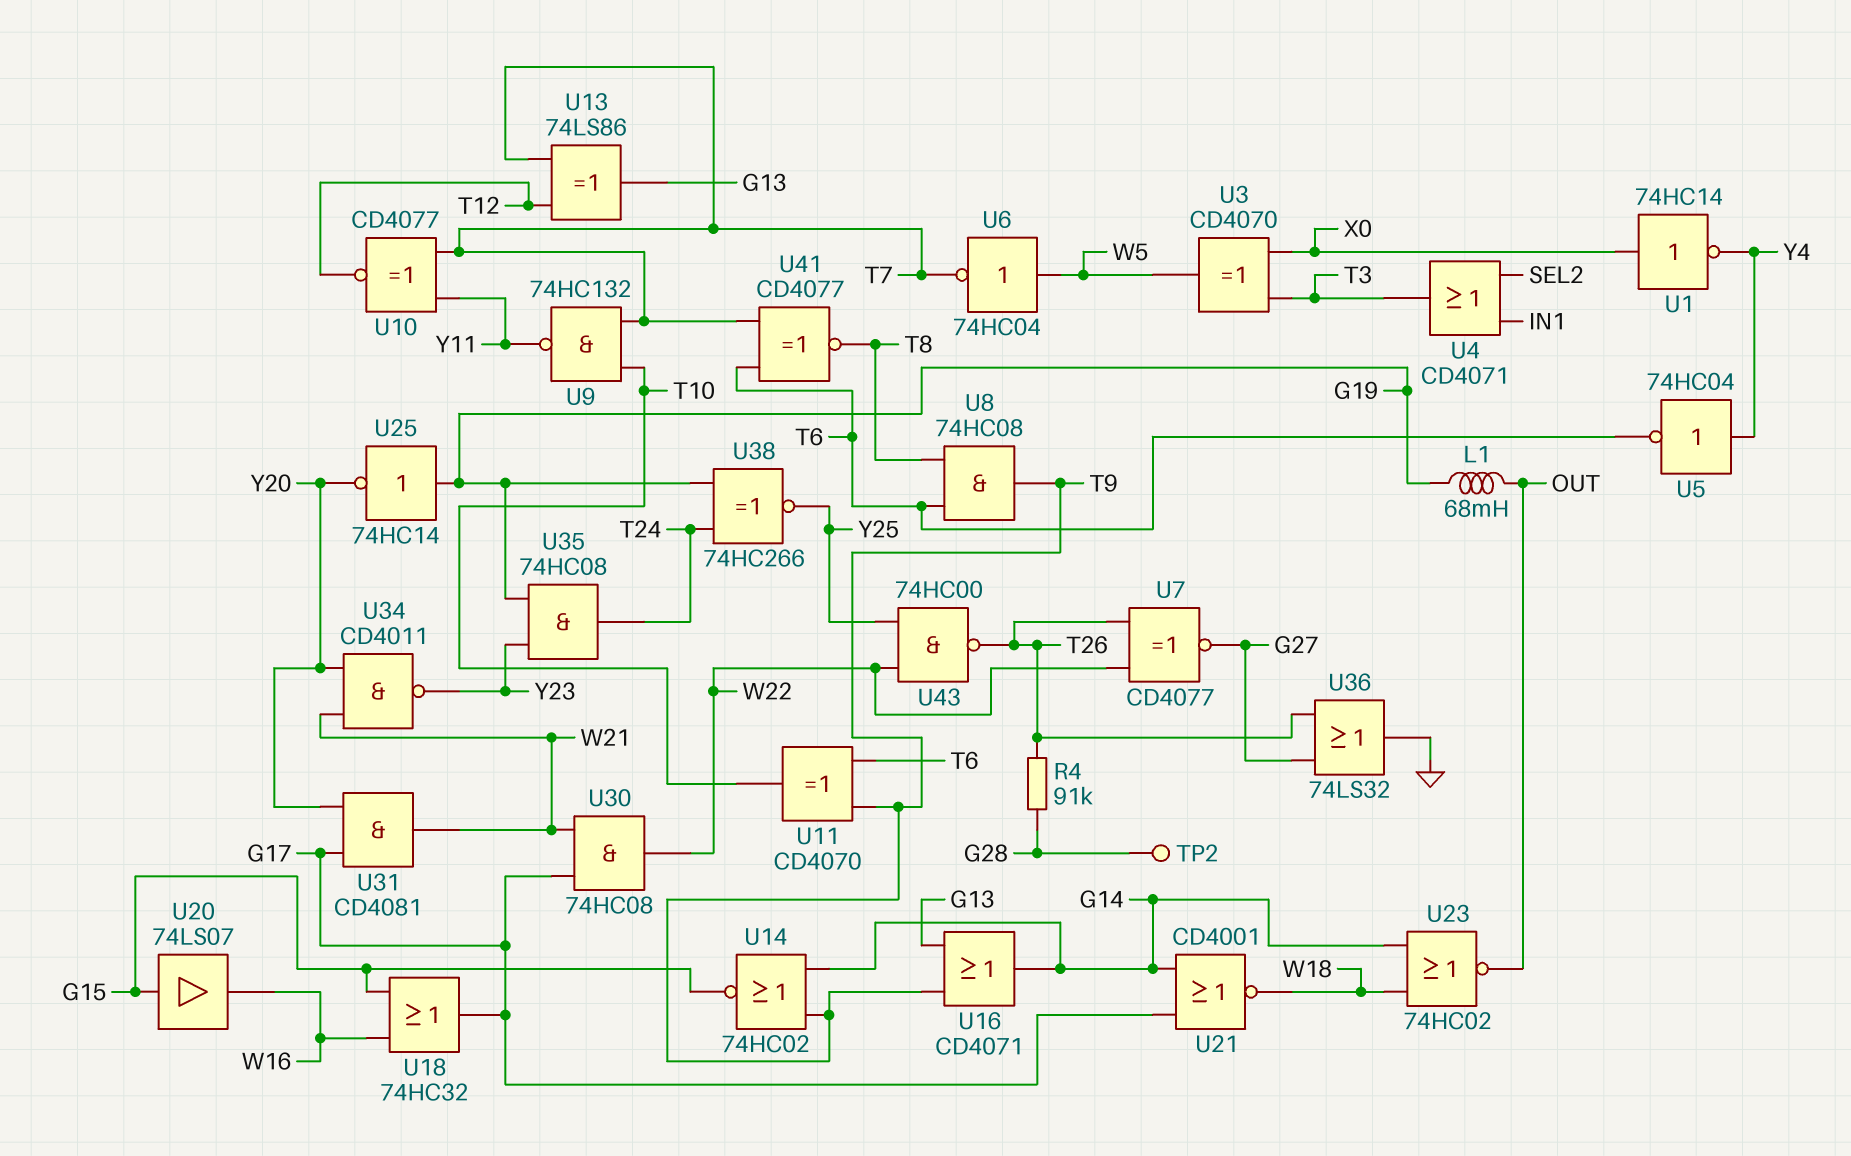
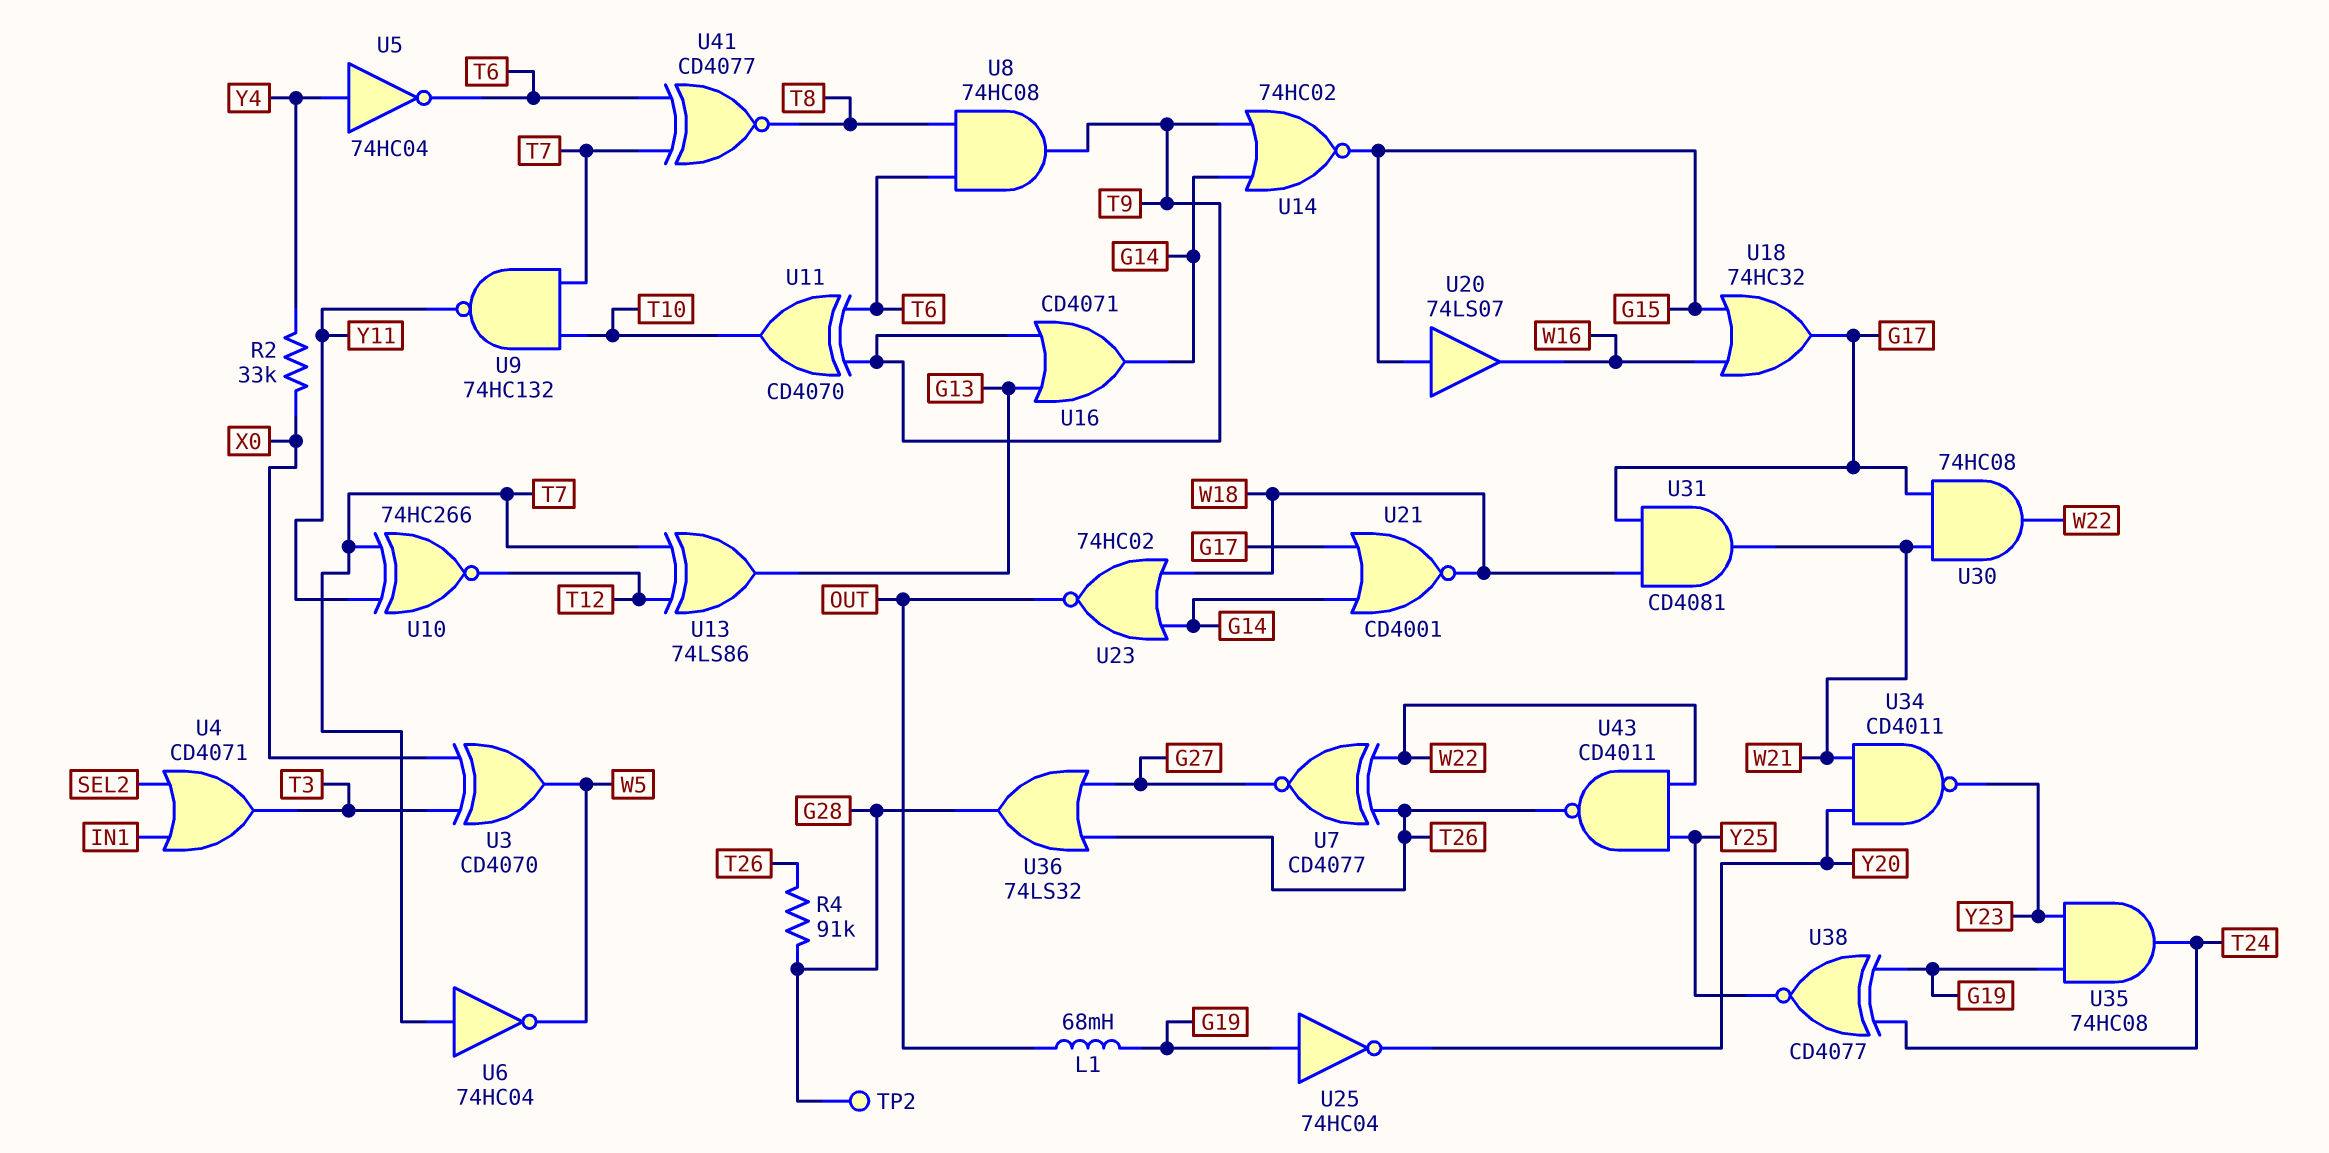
R2: none -> 33k (X0, Y4)
U1: NOT 74HC14 (in X0, out Y4) -> none
U6: NOT 74HC04 (in W5, out T7) -> NOT 74HC04 (in T7, out W5)
U10: XNOR CD4077 (in T7, in Y11, out T12) -> XNOR 74HC266 (in T7, in Y11, out T12)
U25: NOT 74HC14 (in G19, out Y20) -> NOT 74HC04 (in G19, out Y20)
U31: AND CD4081 (in G17, in Y20, out W21) -> AND CD4081 (in G17, in W18, out W21)
U36: OR 74LS32 (in G27, in T26, out GND) -> OR 74LS32 (in G27, in T26, out G28)
U38: XNOR 74HC266 (in G19, in T24, out Y25) -> XNOR CD4077 (in G19, in T24, out Y25)
U43: NAND 74HC00 (in W22, in Y25, out T26) -> NAND CD4011 (in W22, in Y25, out T26)

